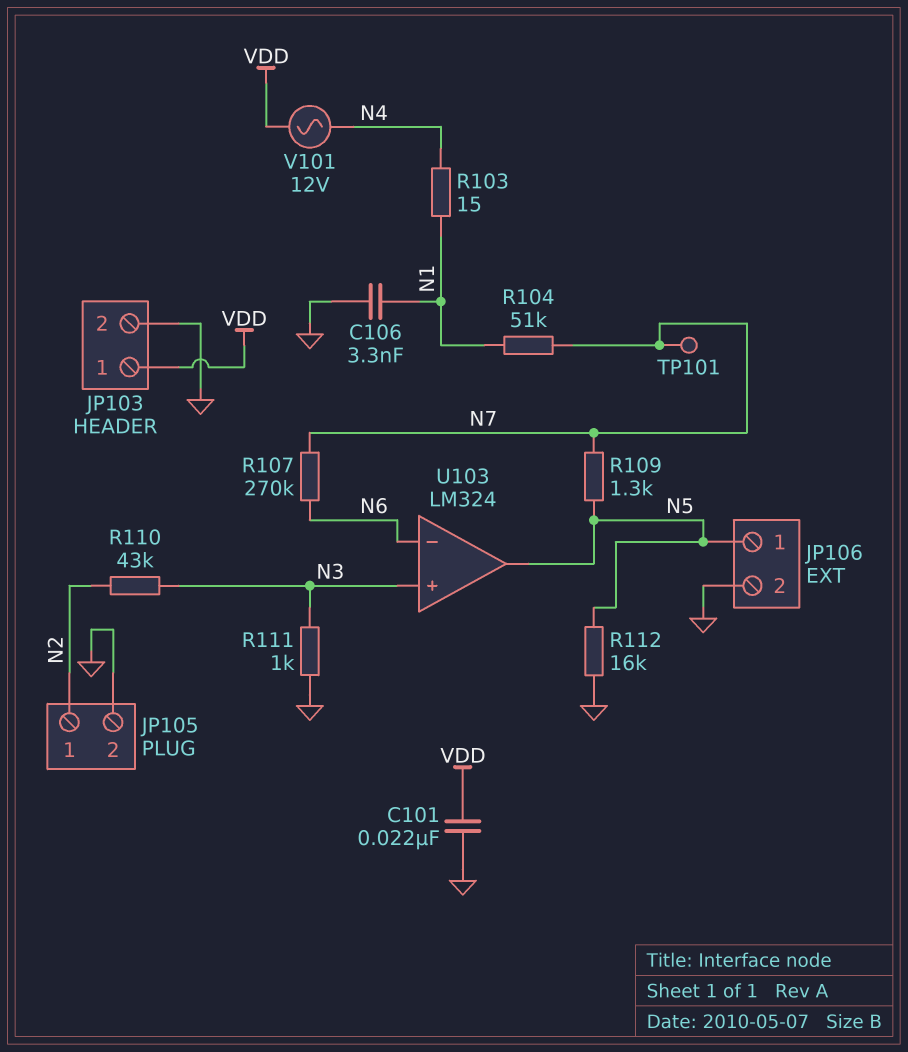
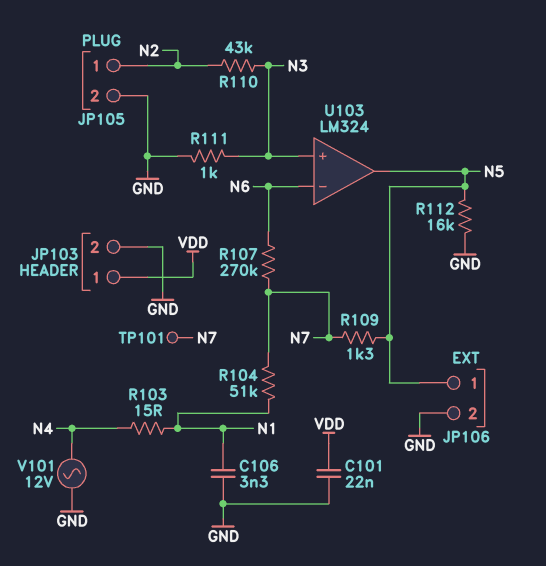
V101: AC 12V (N4, VDD) -> AC 12V (GND, N4)

